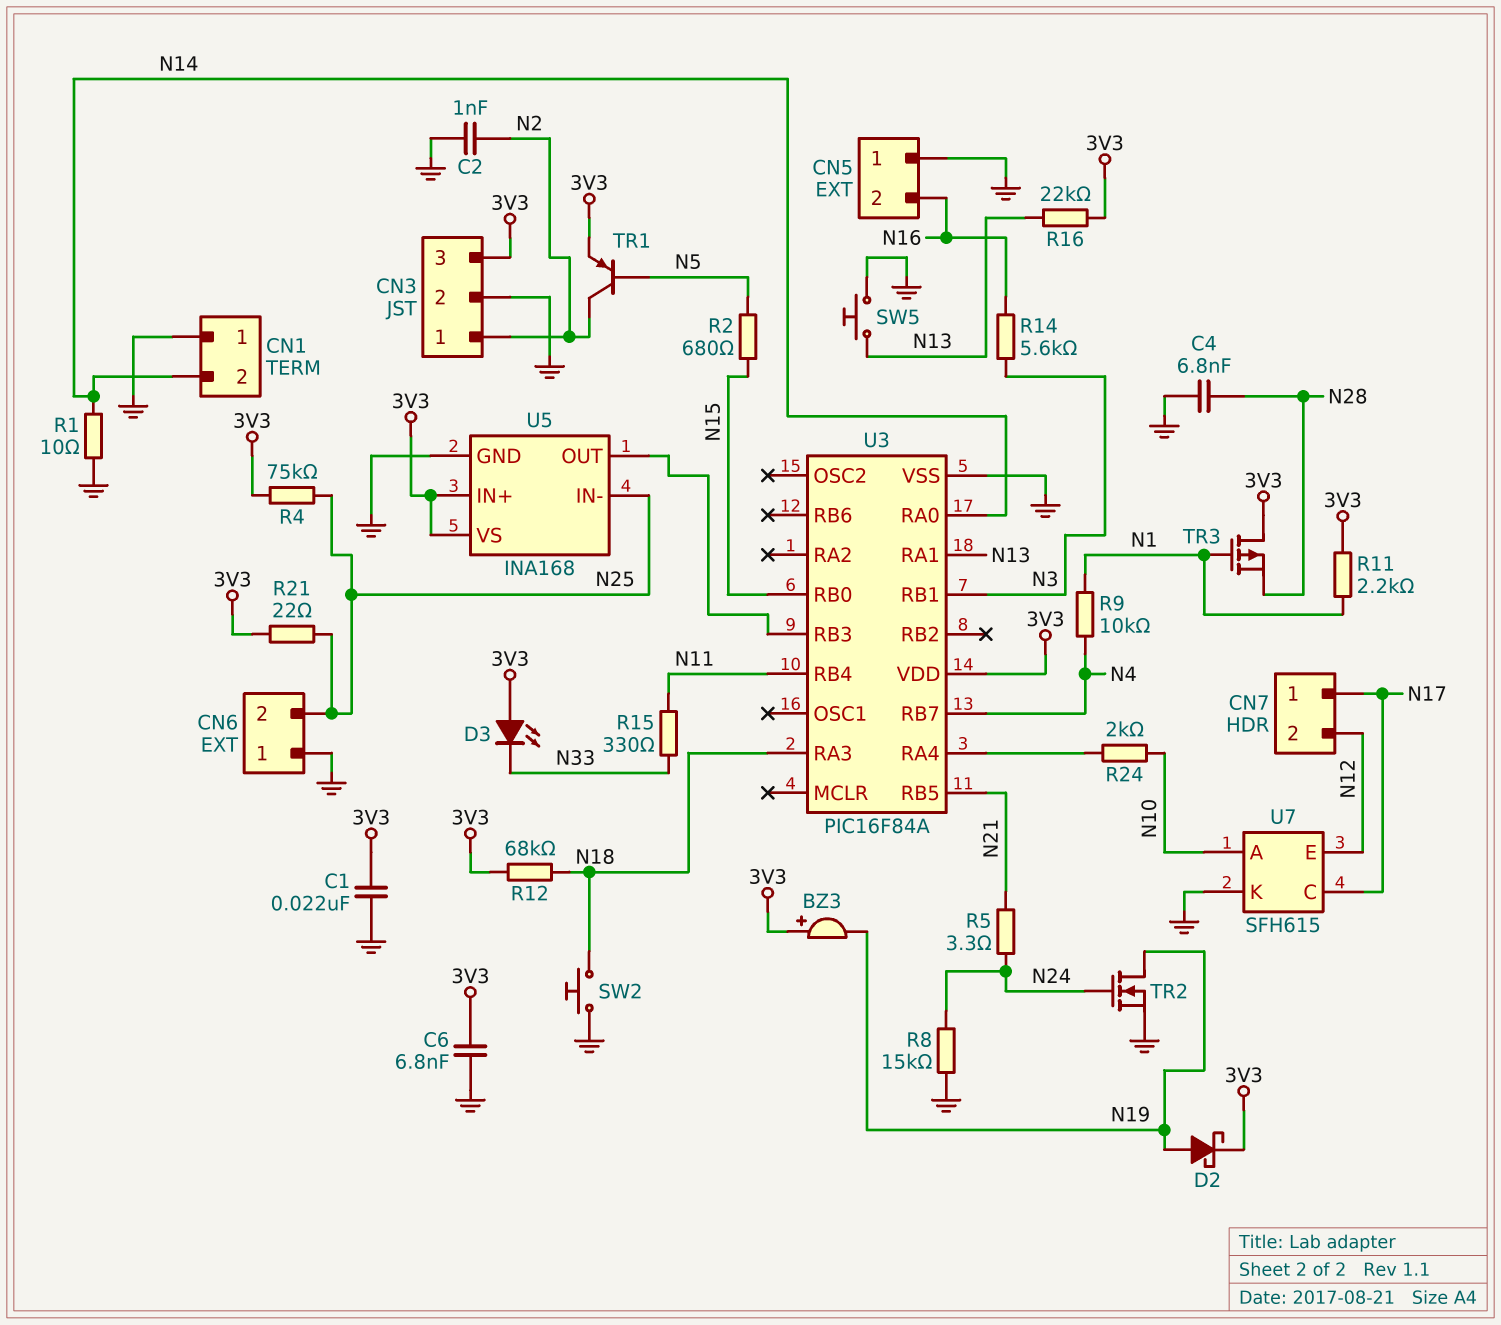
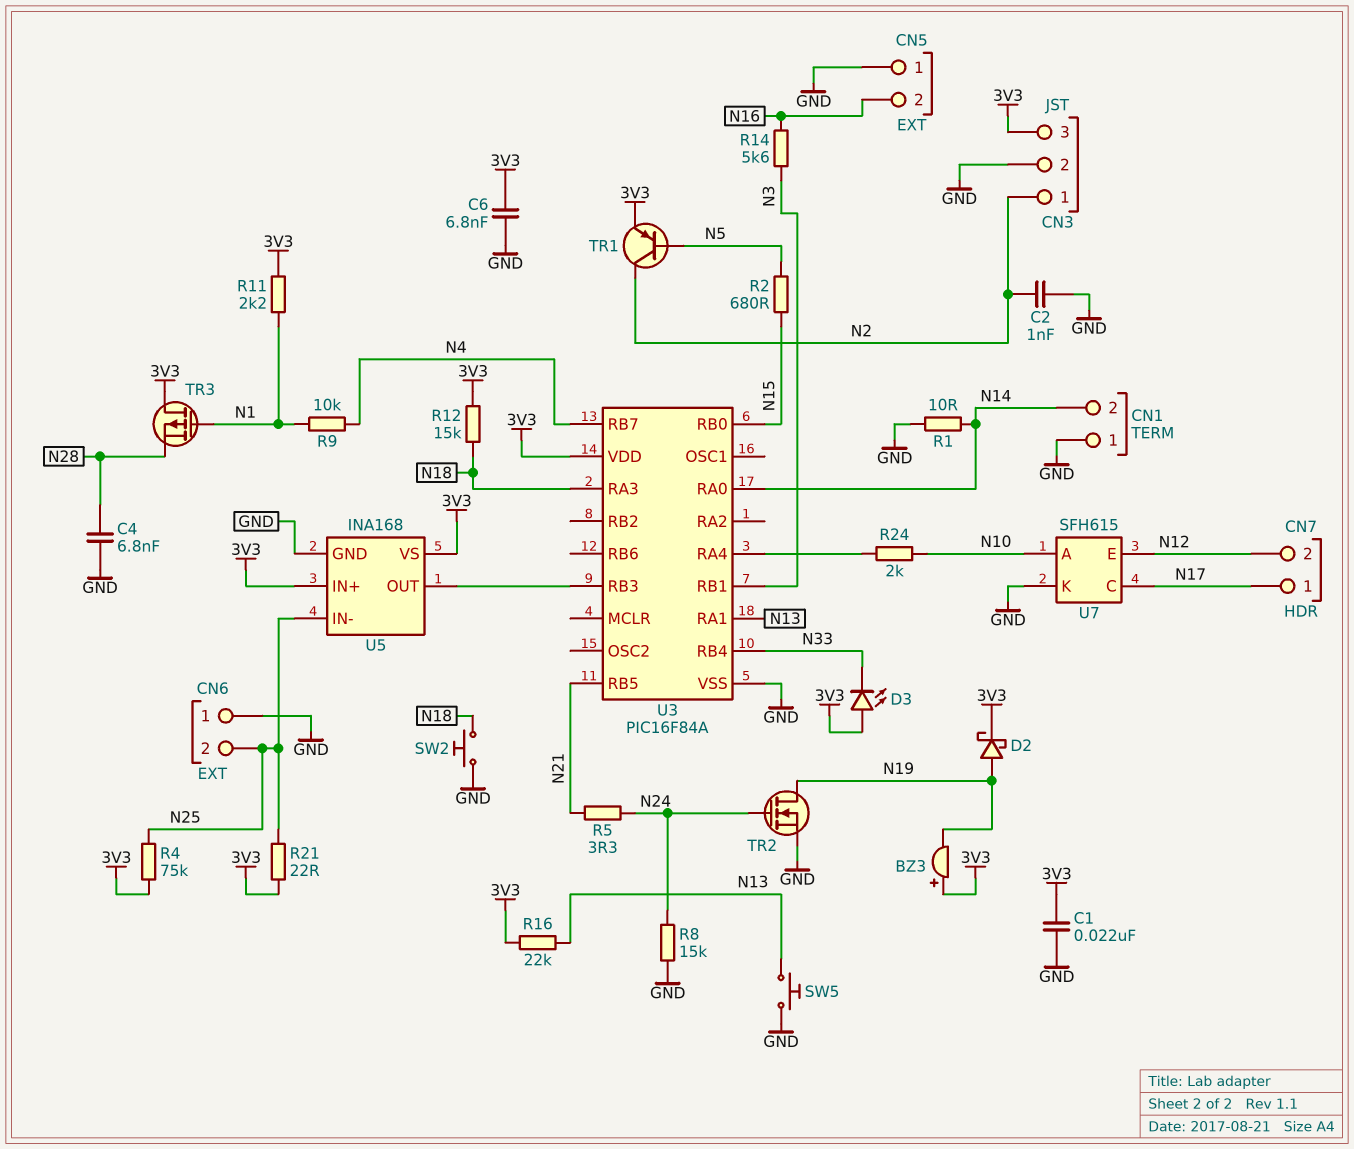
R12: 68k (3V3, N18) -> 15k (3V3, N18)
R15: 330 (N11, N33) -> none
U3 pin RB4: N11 -> N33

